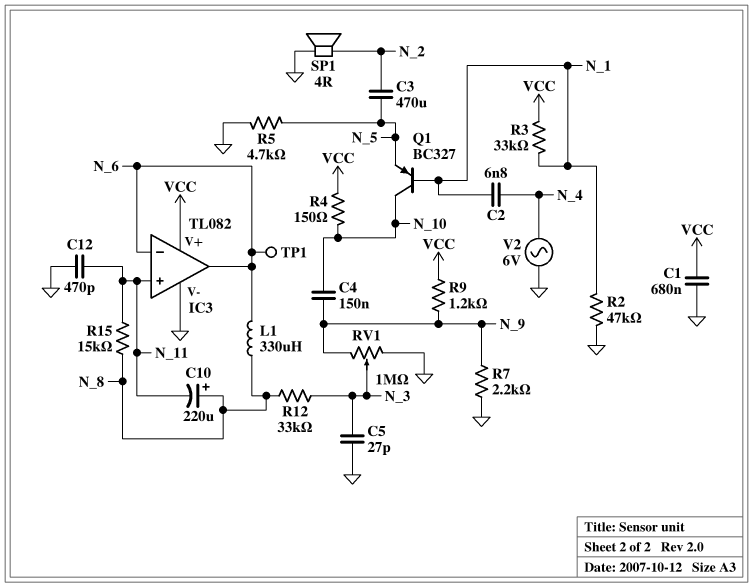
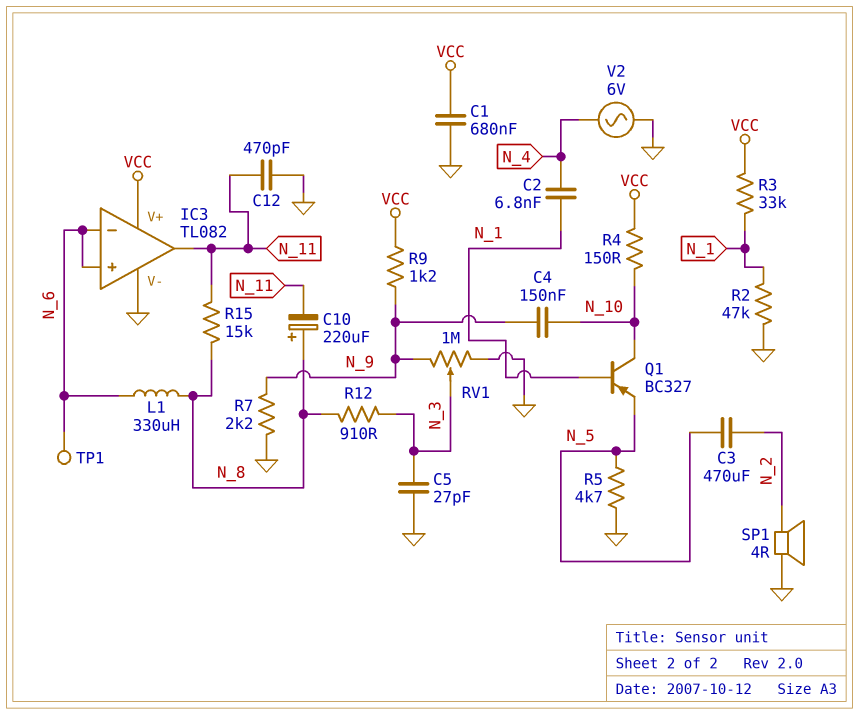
IC3 pin in+: N_11 -> N_6
IC3 pin out: N_6 -> N_11
R12: 33k (N_3, N_8) -> 910 (N_3, N_8)

